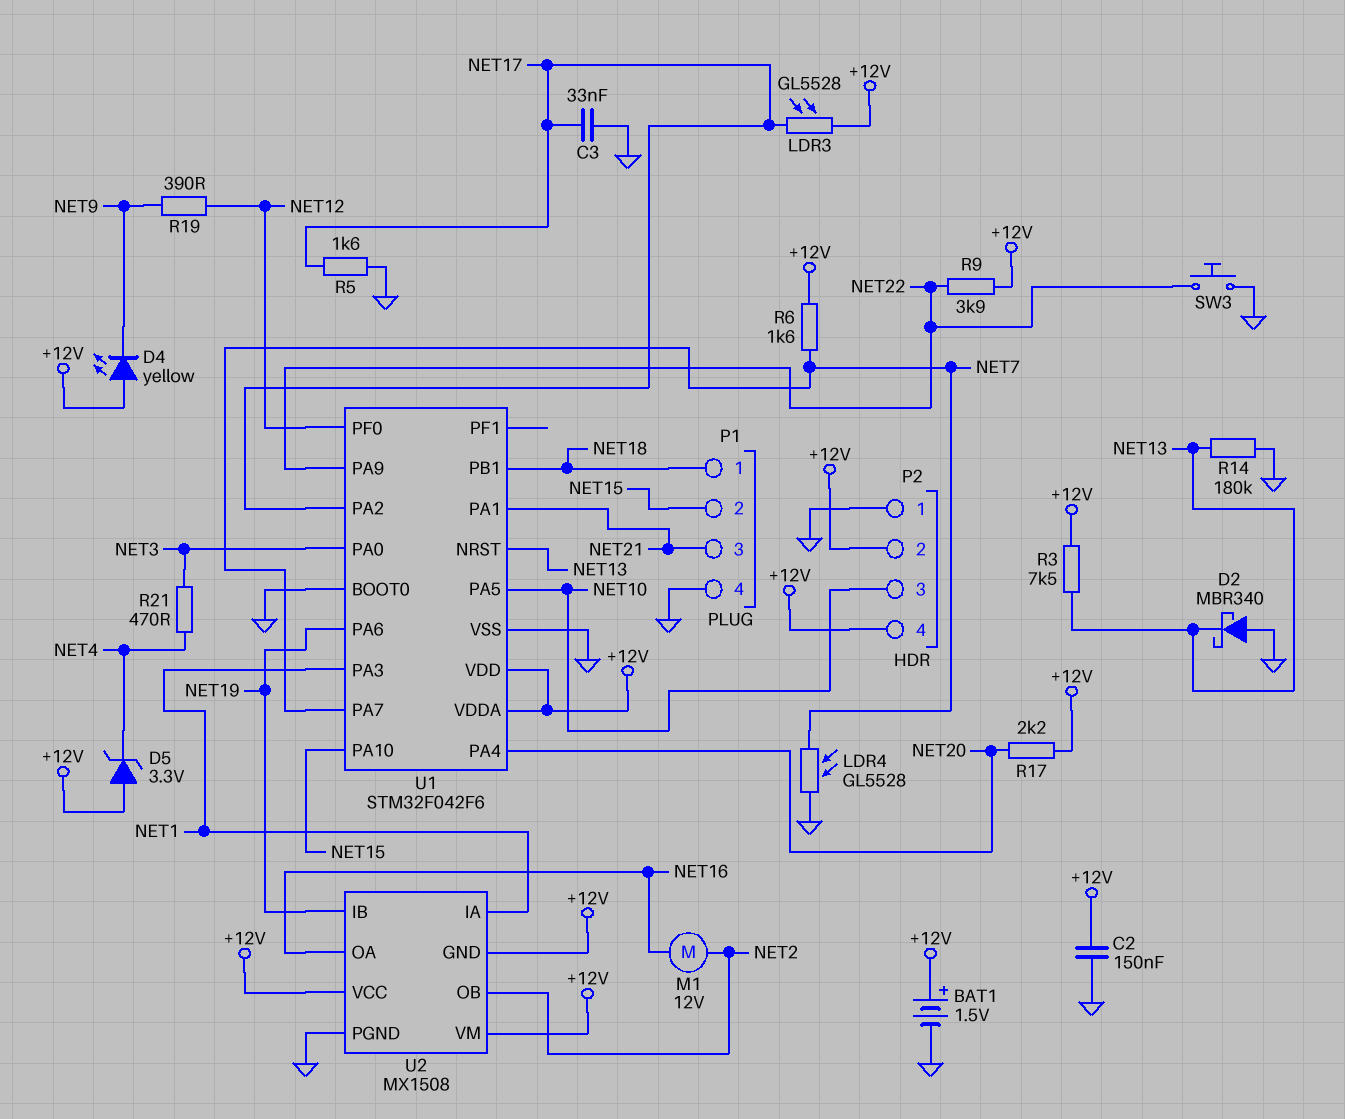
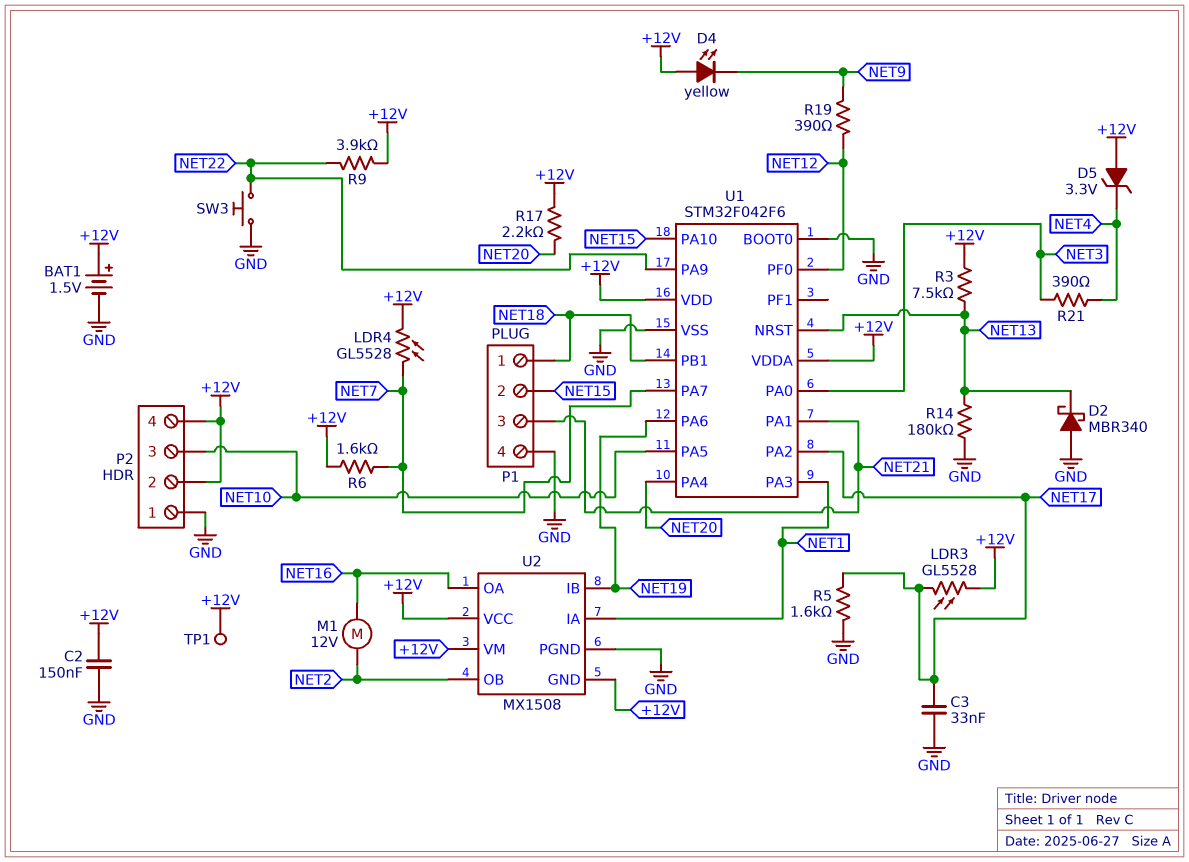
LDR4: GL5528 (GND, NET7) -> GL5528 (+12V, NET7)
R21: 470 (NET3, NET4) -> 390 (NET3, NET4)
TP1: none -> test point (+12V)

